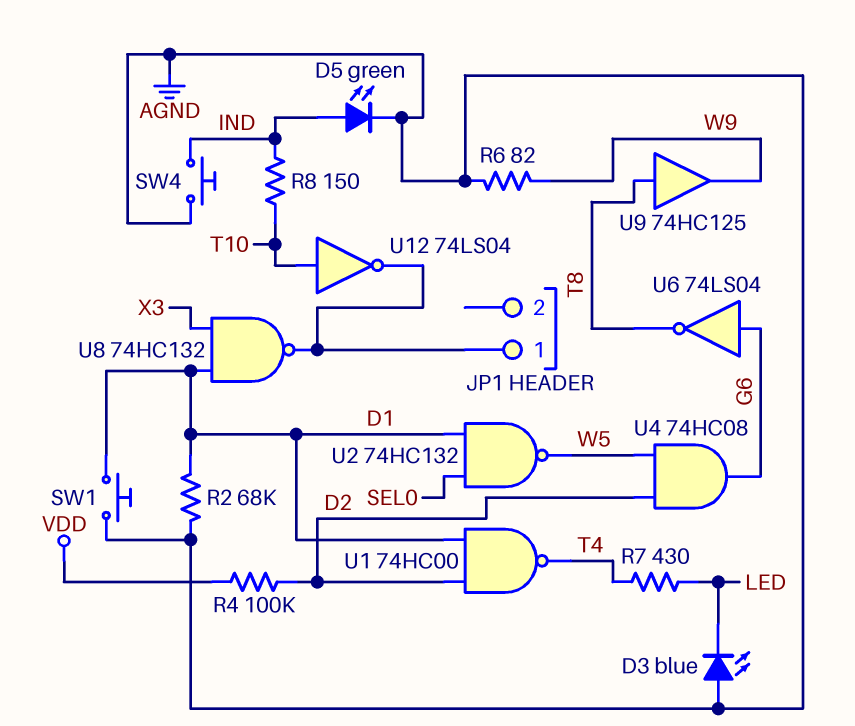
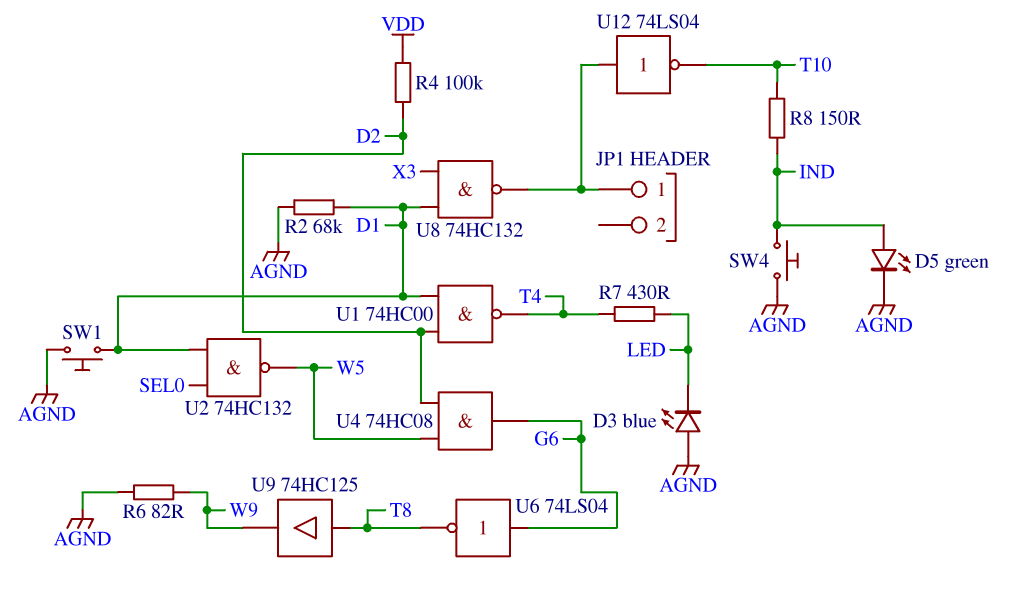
U12: NOT 74LS04 (in T10, out JP1/1) -> NOT 74LS04 (in JP1/1, out T10)

